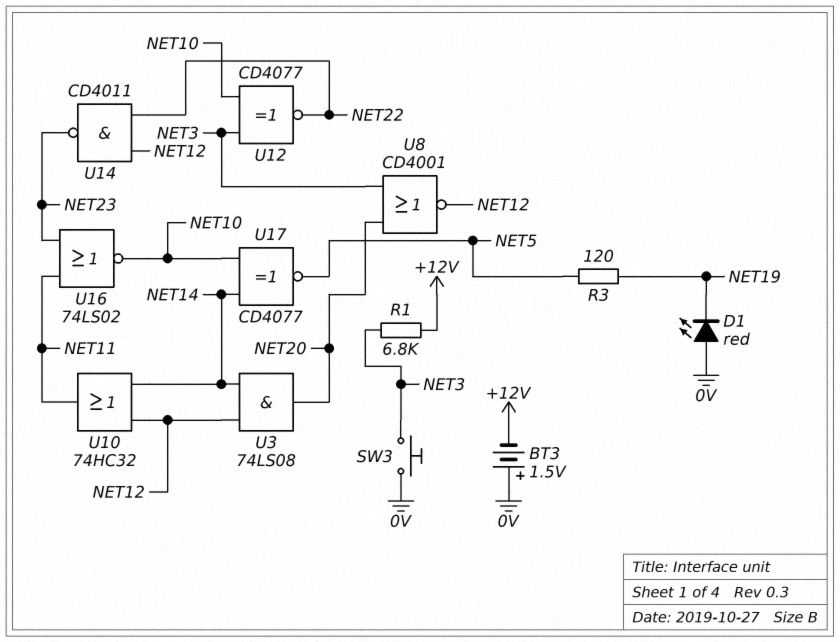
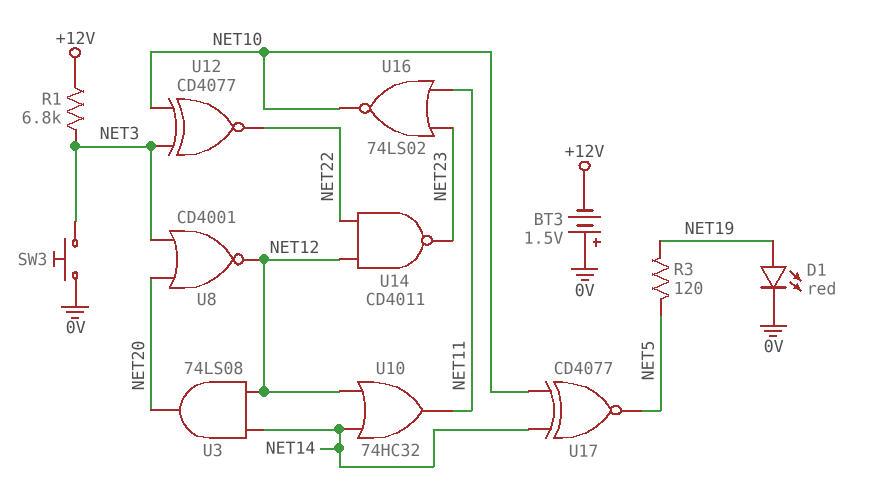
D1: LED red (A 0V, K NET19) -> LED red (A NET19, K 0V)

